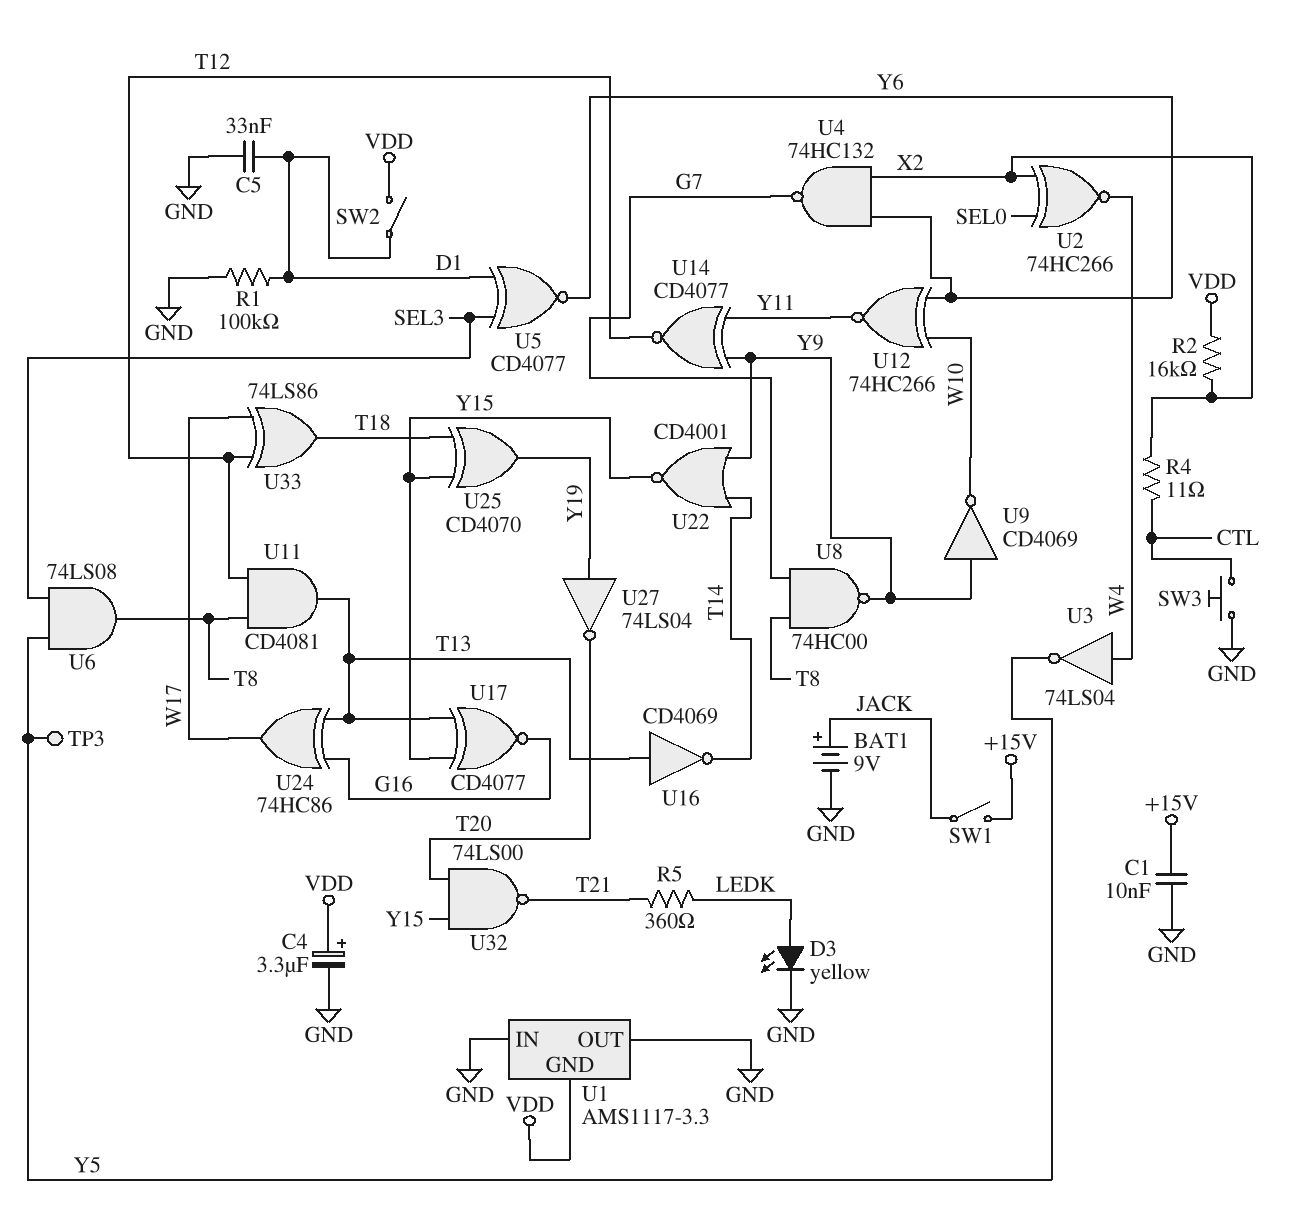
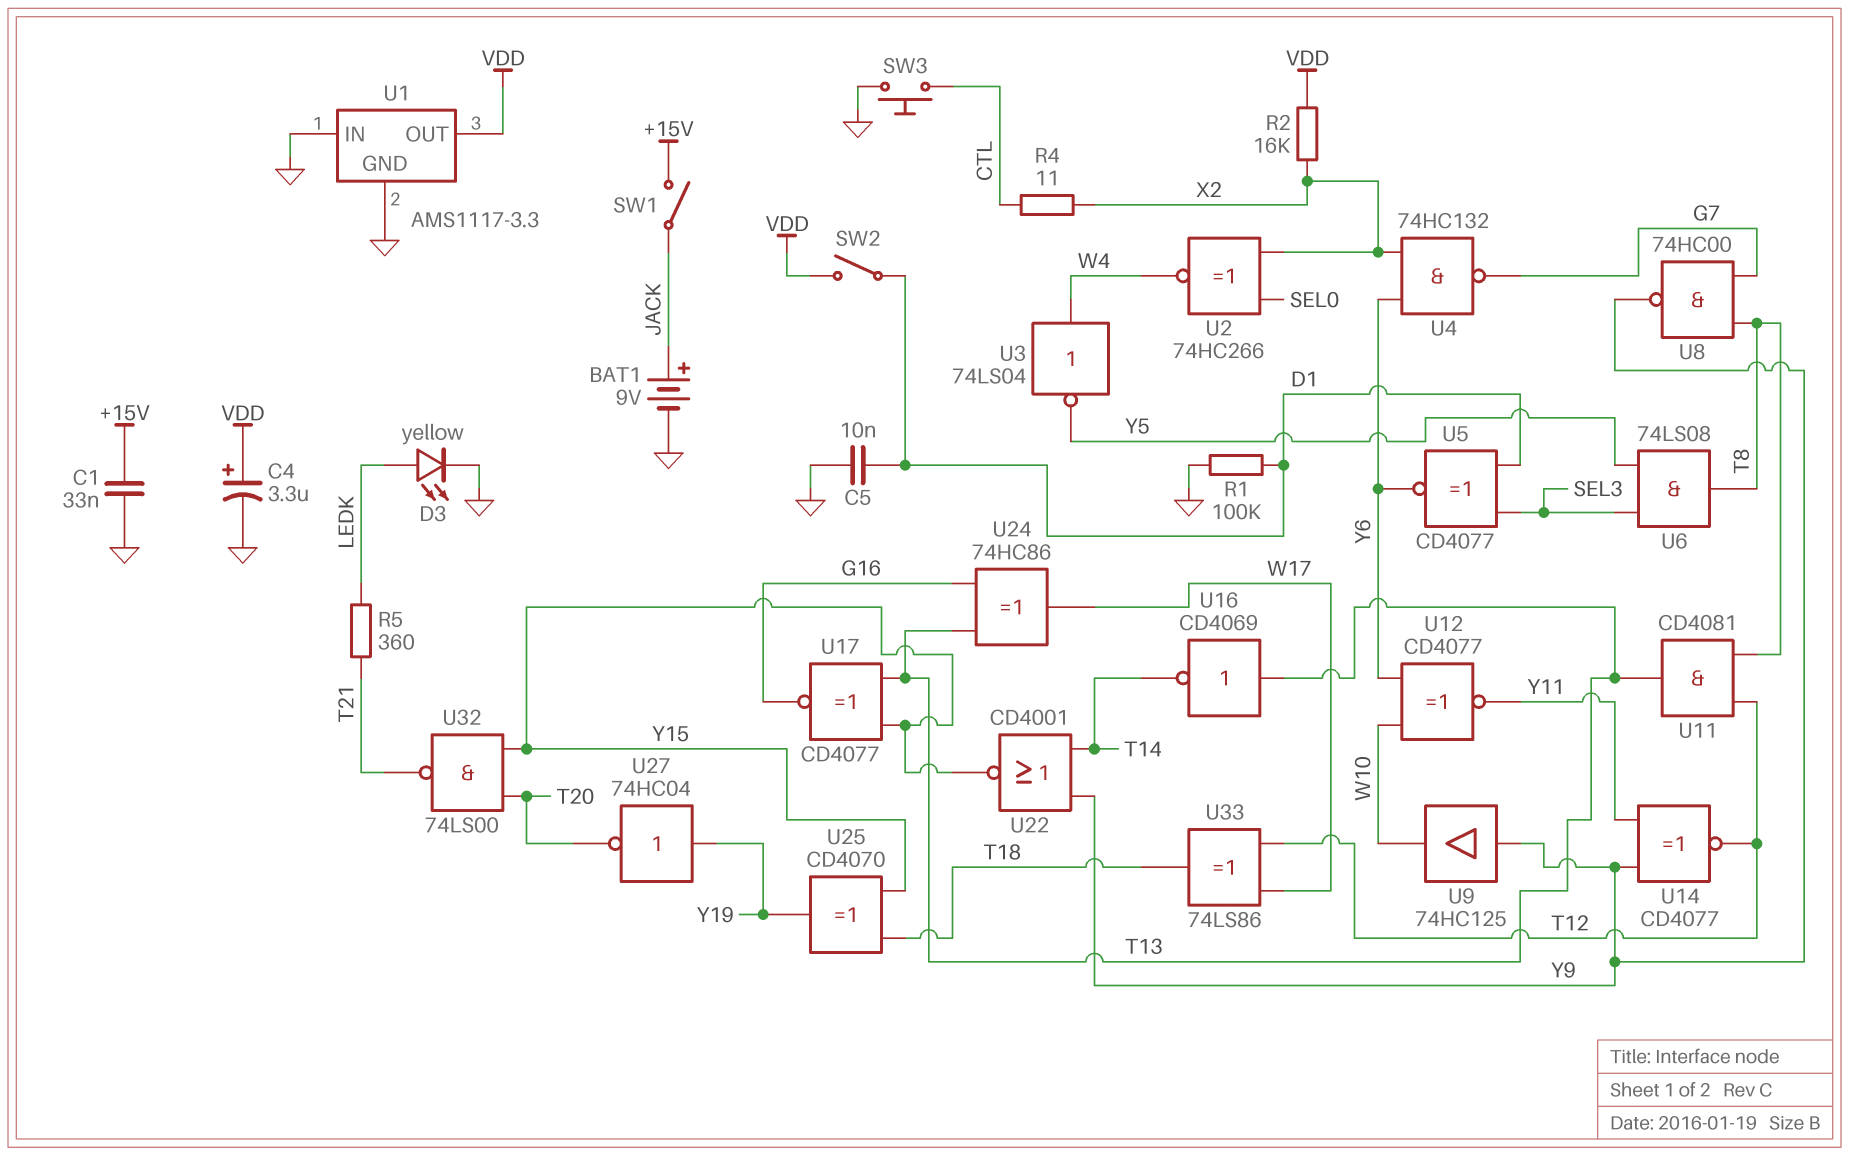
C1: 10nF (+15V, GND) -> 33nF (+15V, GND)
C5: 33nF (D1, GND) -> 10nF (D1, GND)
TP3: test point (Y5) -> none
U1 pin GND: VDD -> GND
U1 pin OUT: GND -> VDD
U9: NOT CD4069 (in Y9, out W10) -> buffer 74HC125 (in Y9, out W10)
U12: XNOR 74HC266 (in W10, in Y6, out Y11) -> XNOR CD4077 (in W10, in Y6, out Y11)
U27: NOT 74LS04 (in Y19, out T20) -> NOT 74HC04 (in Y19, out T20)

